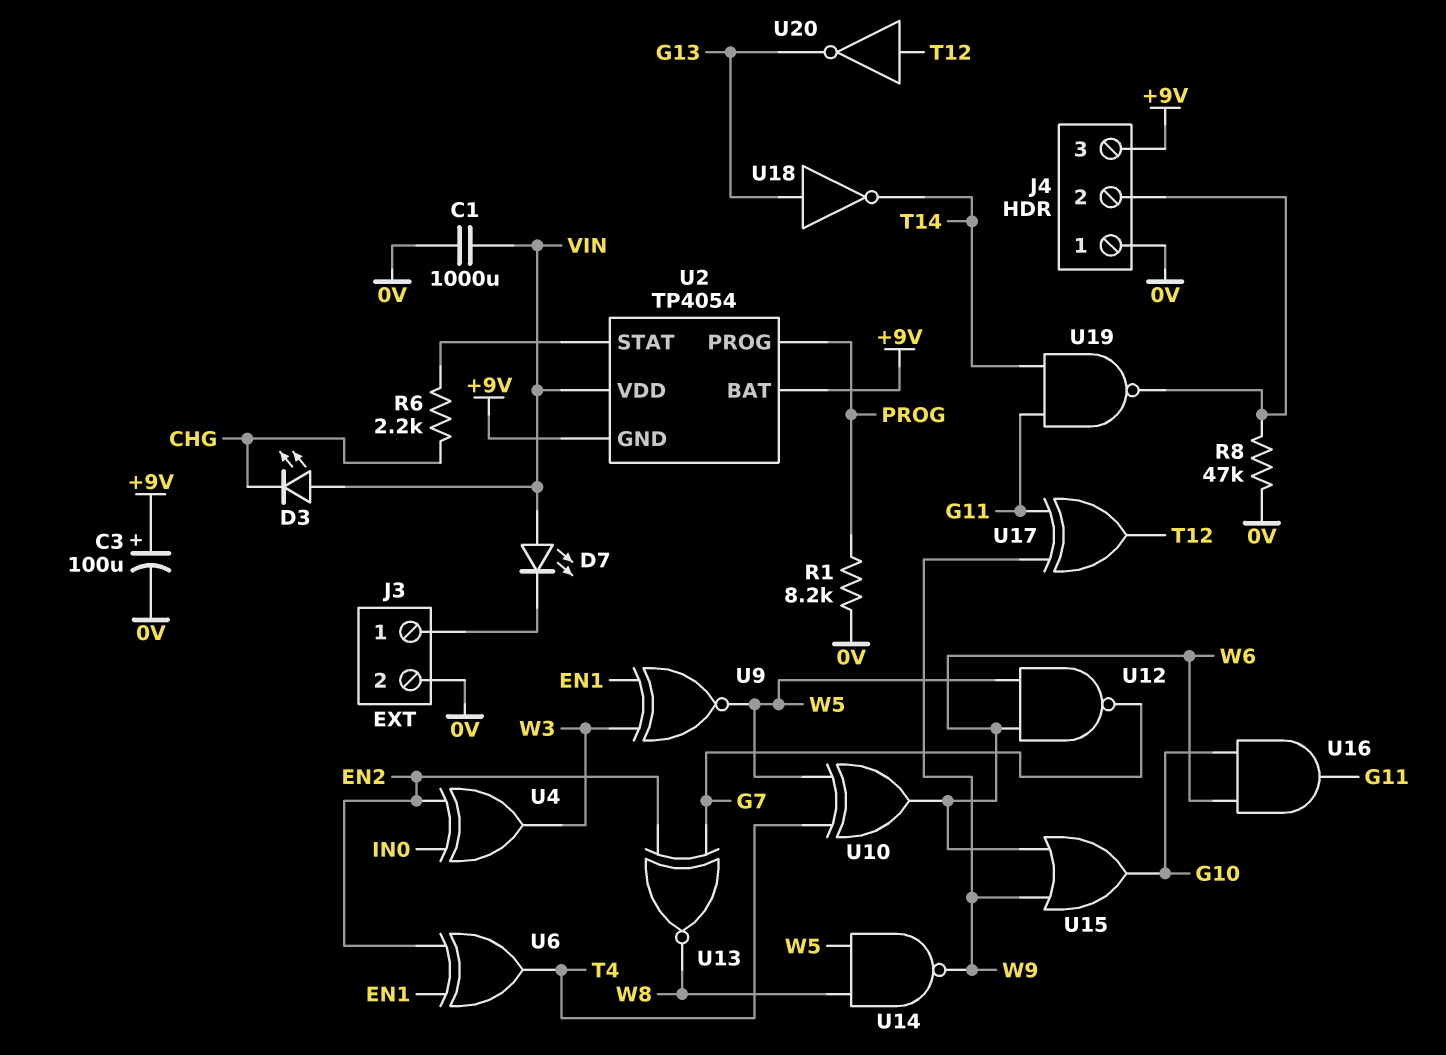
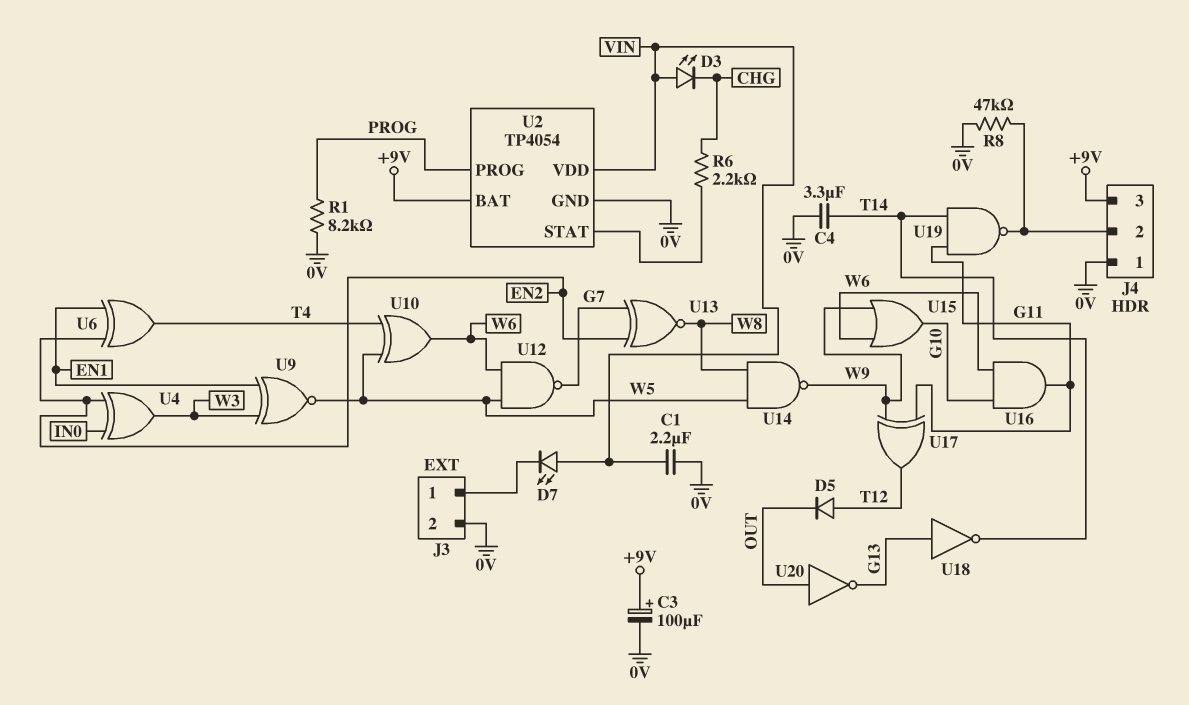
C1: 1000uF (0V, VIN) -> 2.2uF (0V, VIN)
C4: none -> 3.3uF (0V, T14)
D5: none -> diode (A T12, K OUT)
U2 pin GND: +9V -> 0V
U20: NOT (in T12, out G13) -> NOT (in OUT, out G13)

